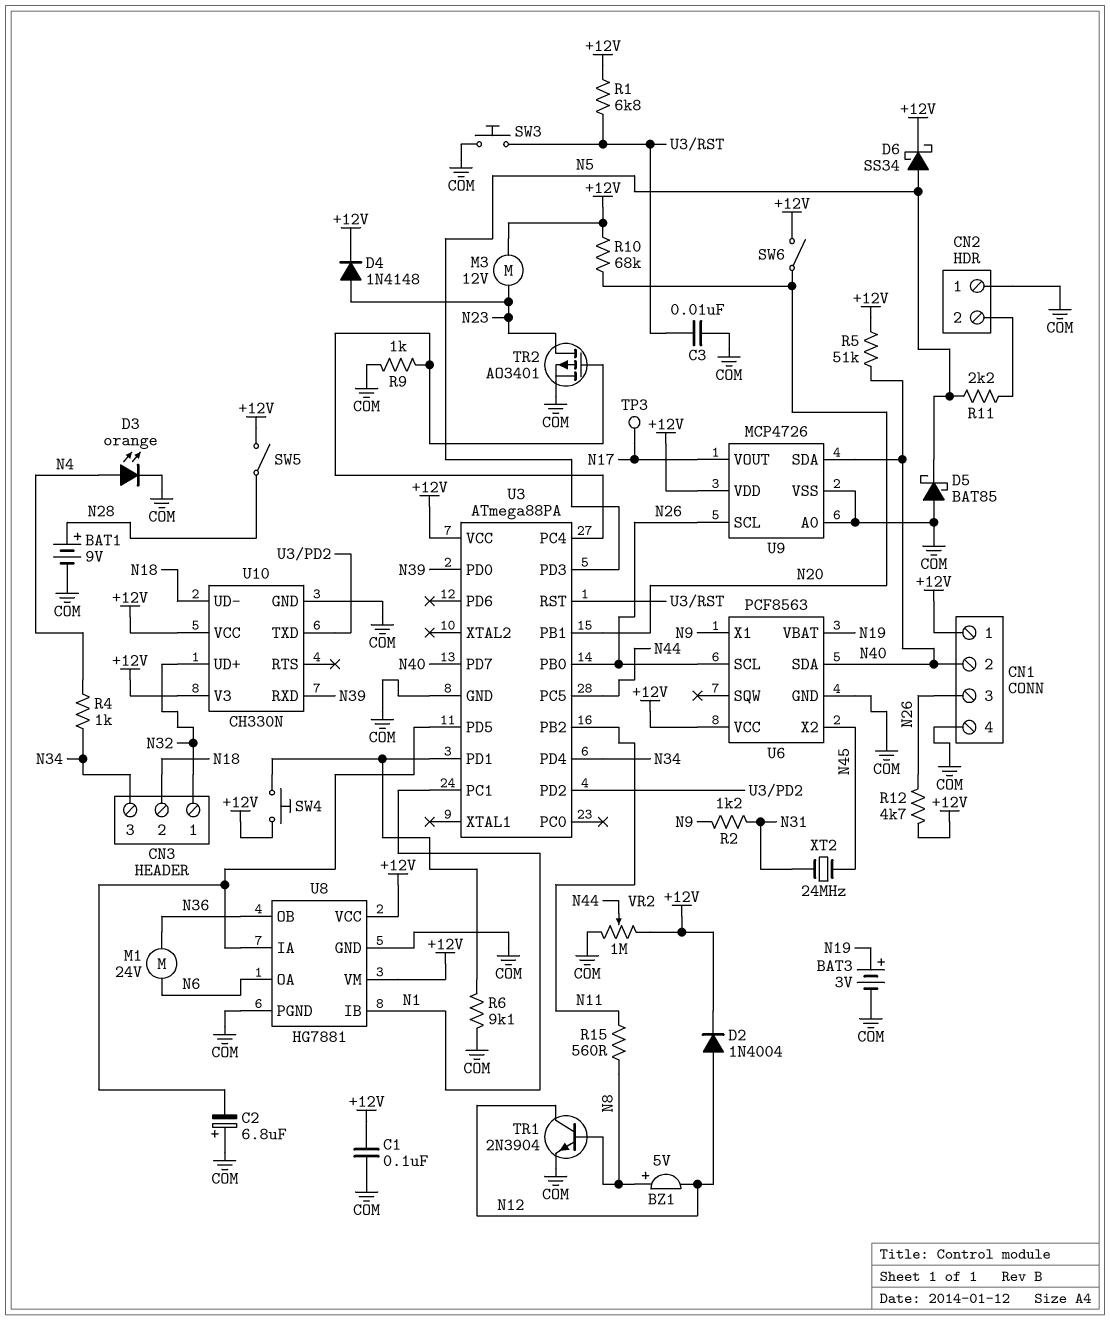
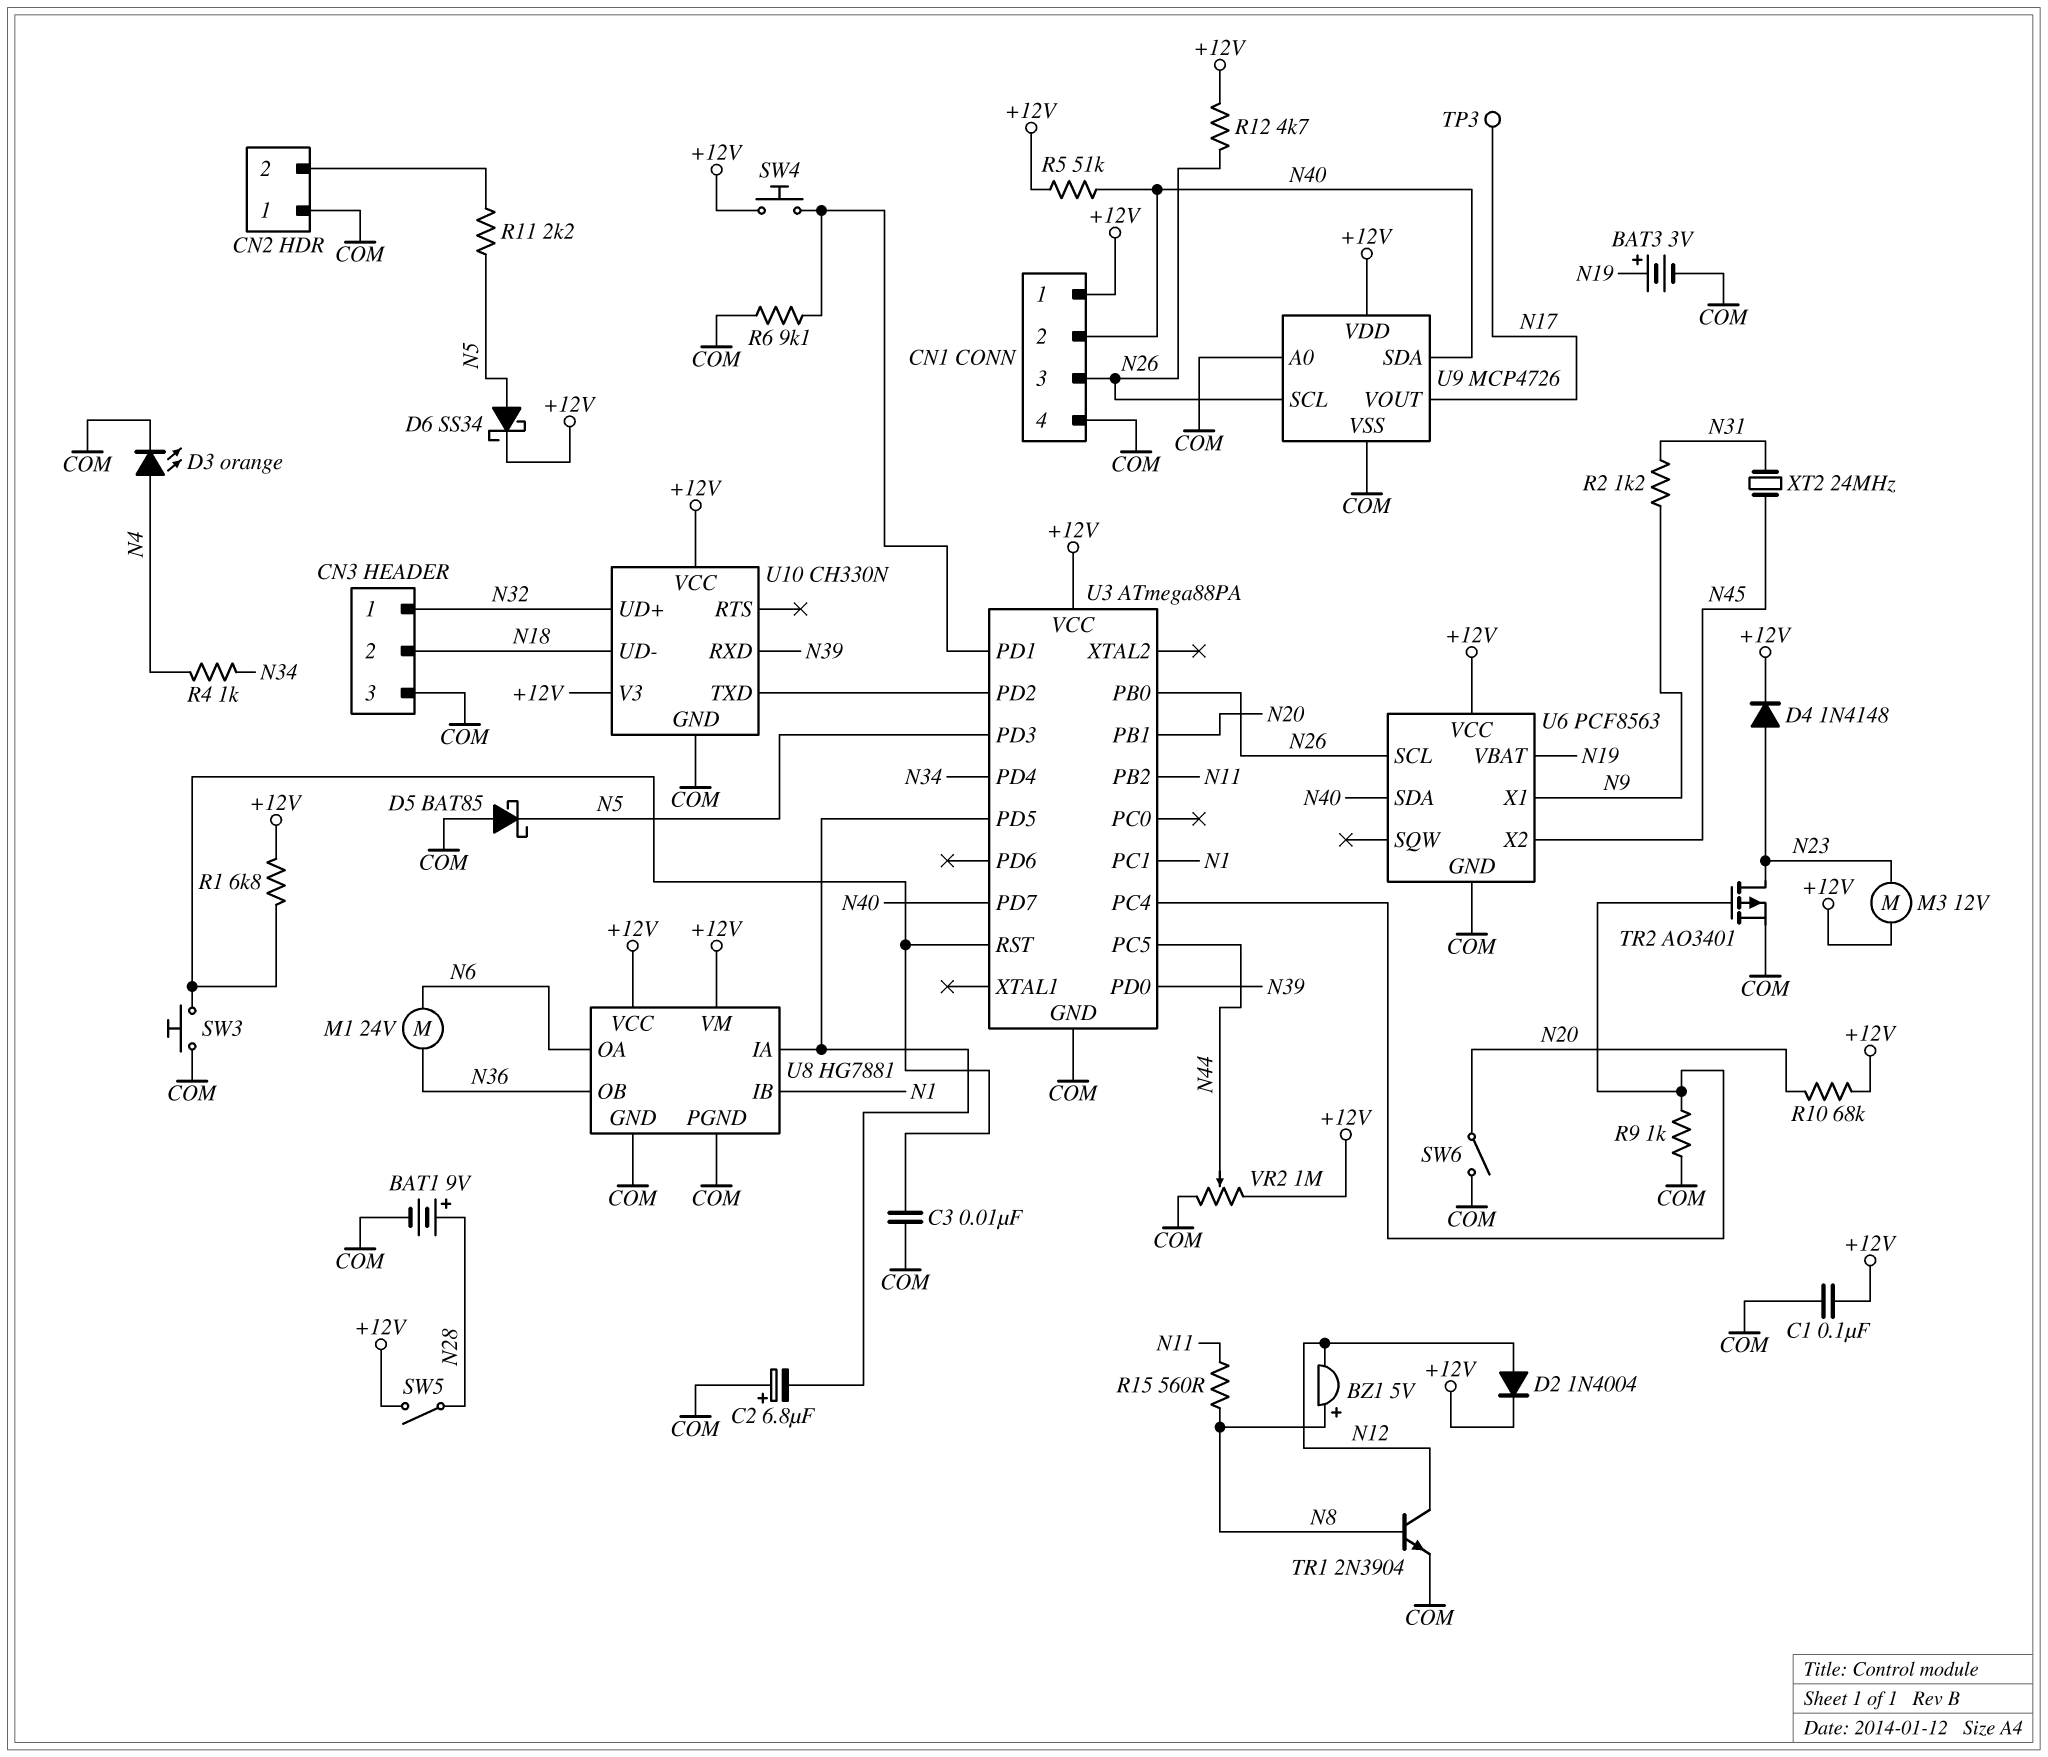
CN3 pin 3: N34 -> COM
SW6: switch (+12V, N20) -> switch (COM, N20)

